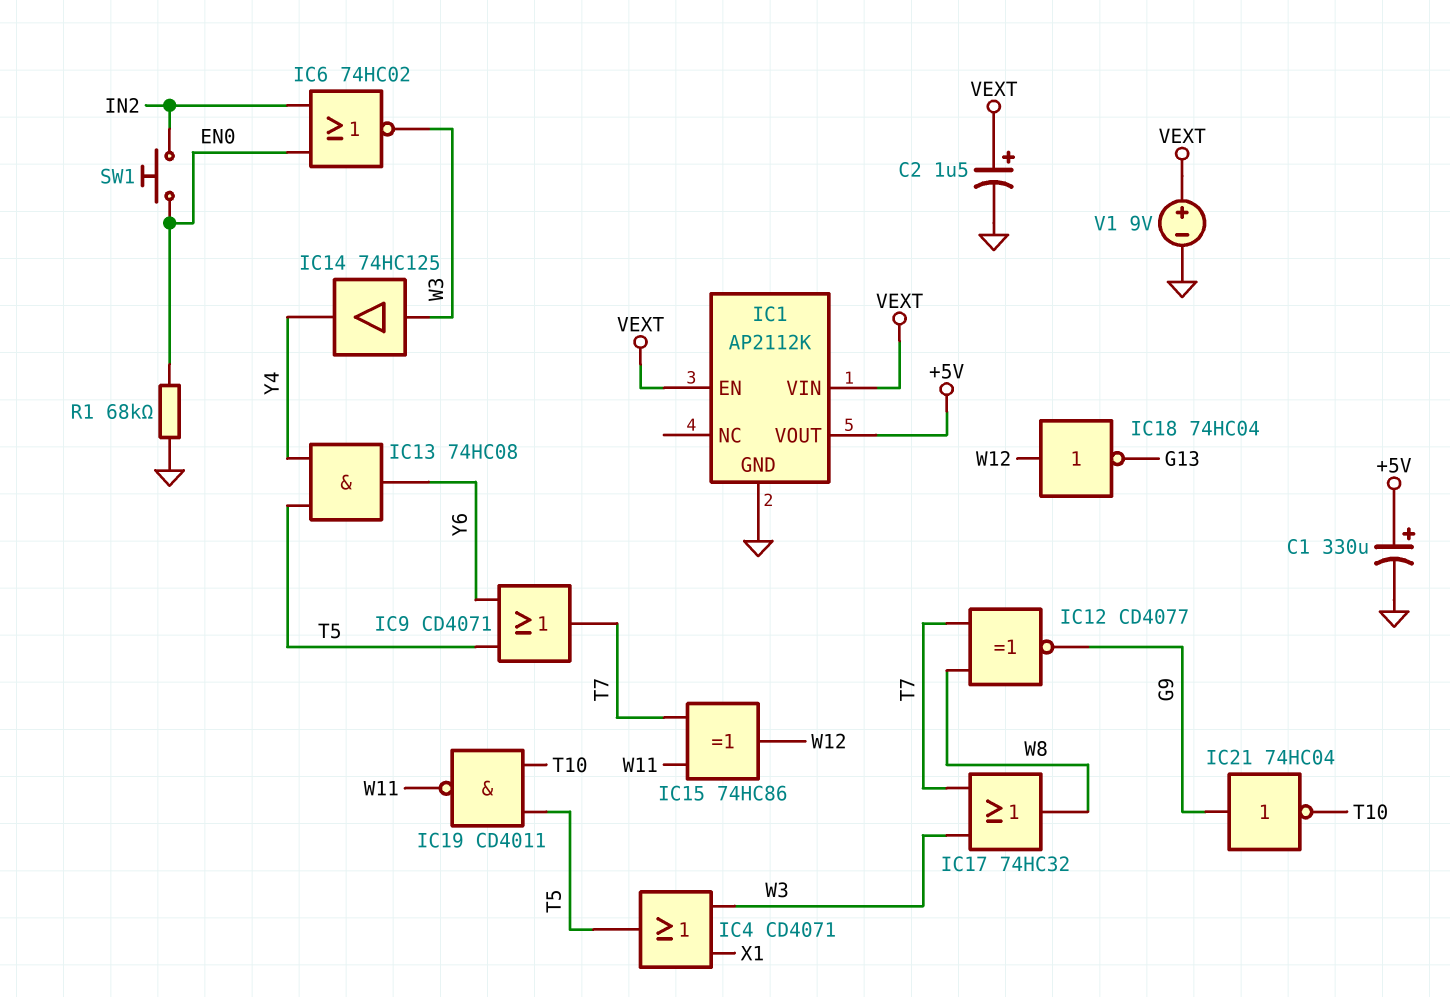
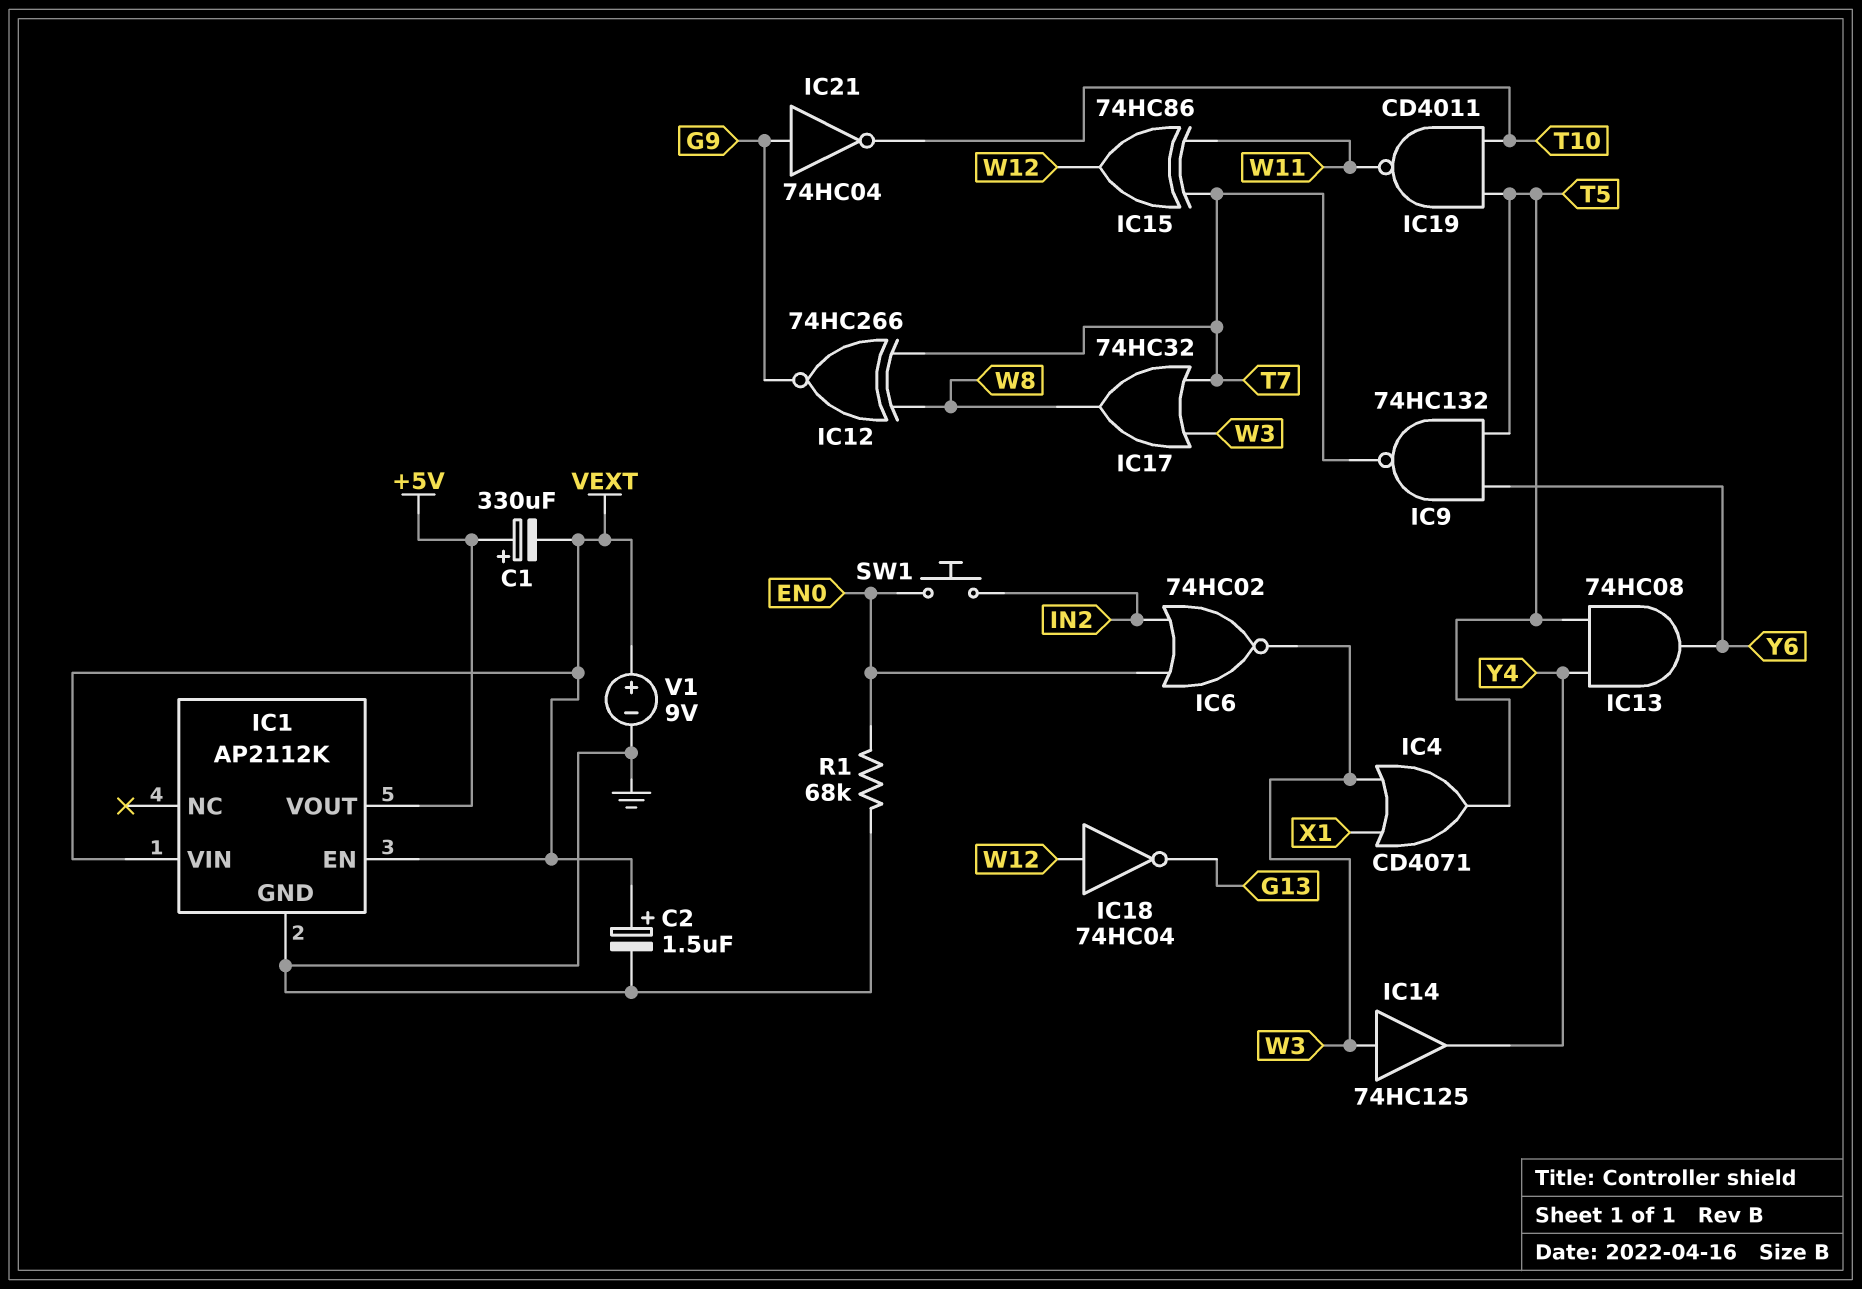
C1: 330uF (plus +5V, minus GND) -> 330uF (plus +5V, minus VEXT)
IC9: OR CD4071 (in T5, in Y6, out T7) -> NAND 74HC132 (in T5, in Y6, out T7)
IC12: XNOR CD4077 (in T7, in W8, out G9) -> XNOR 74HC266 (in T7, in W8, out G9)

